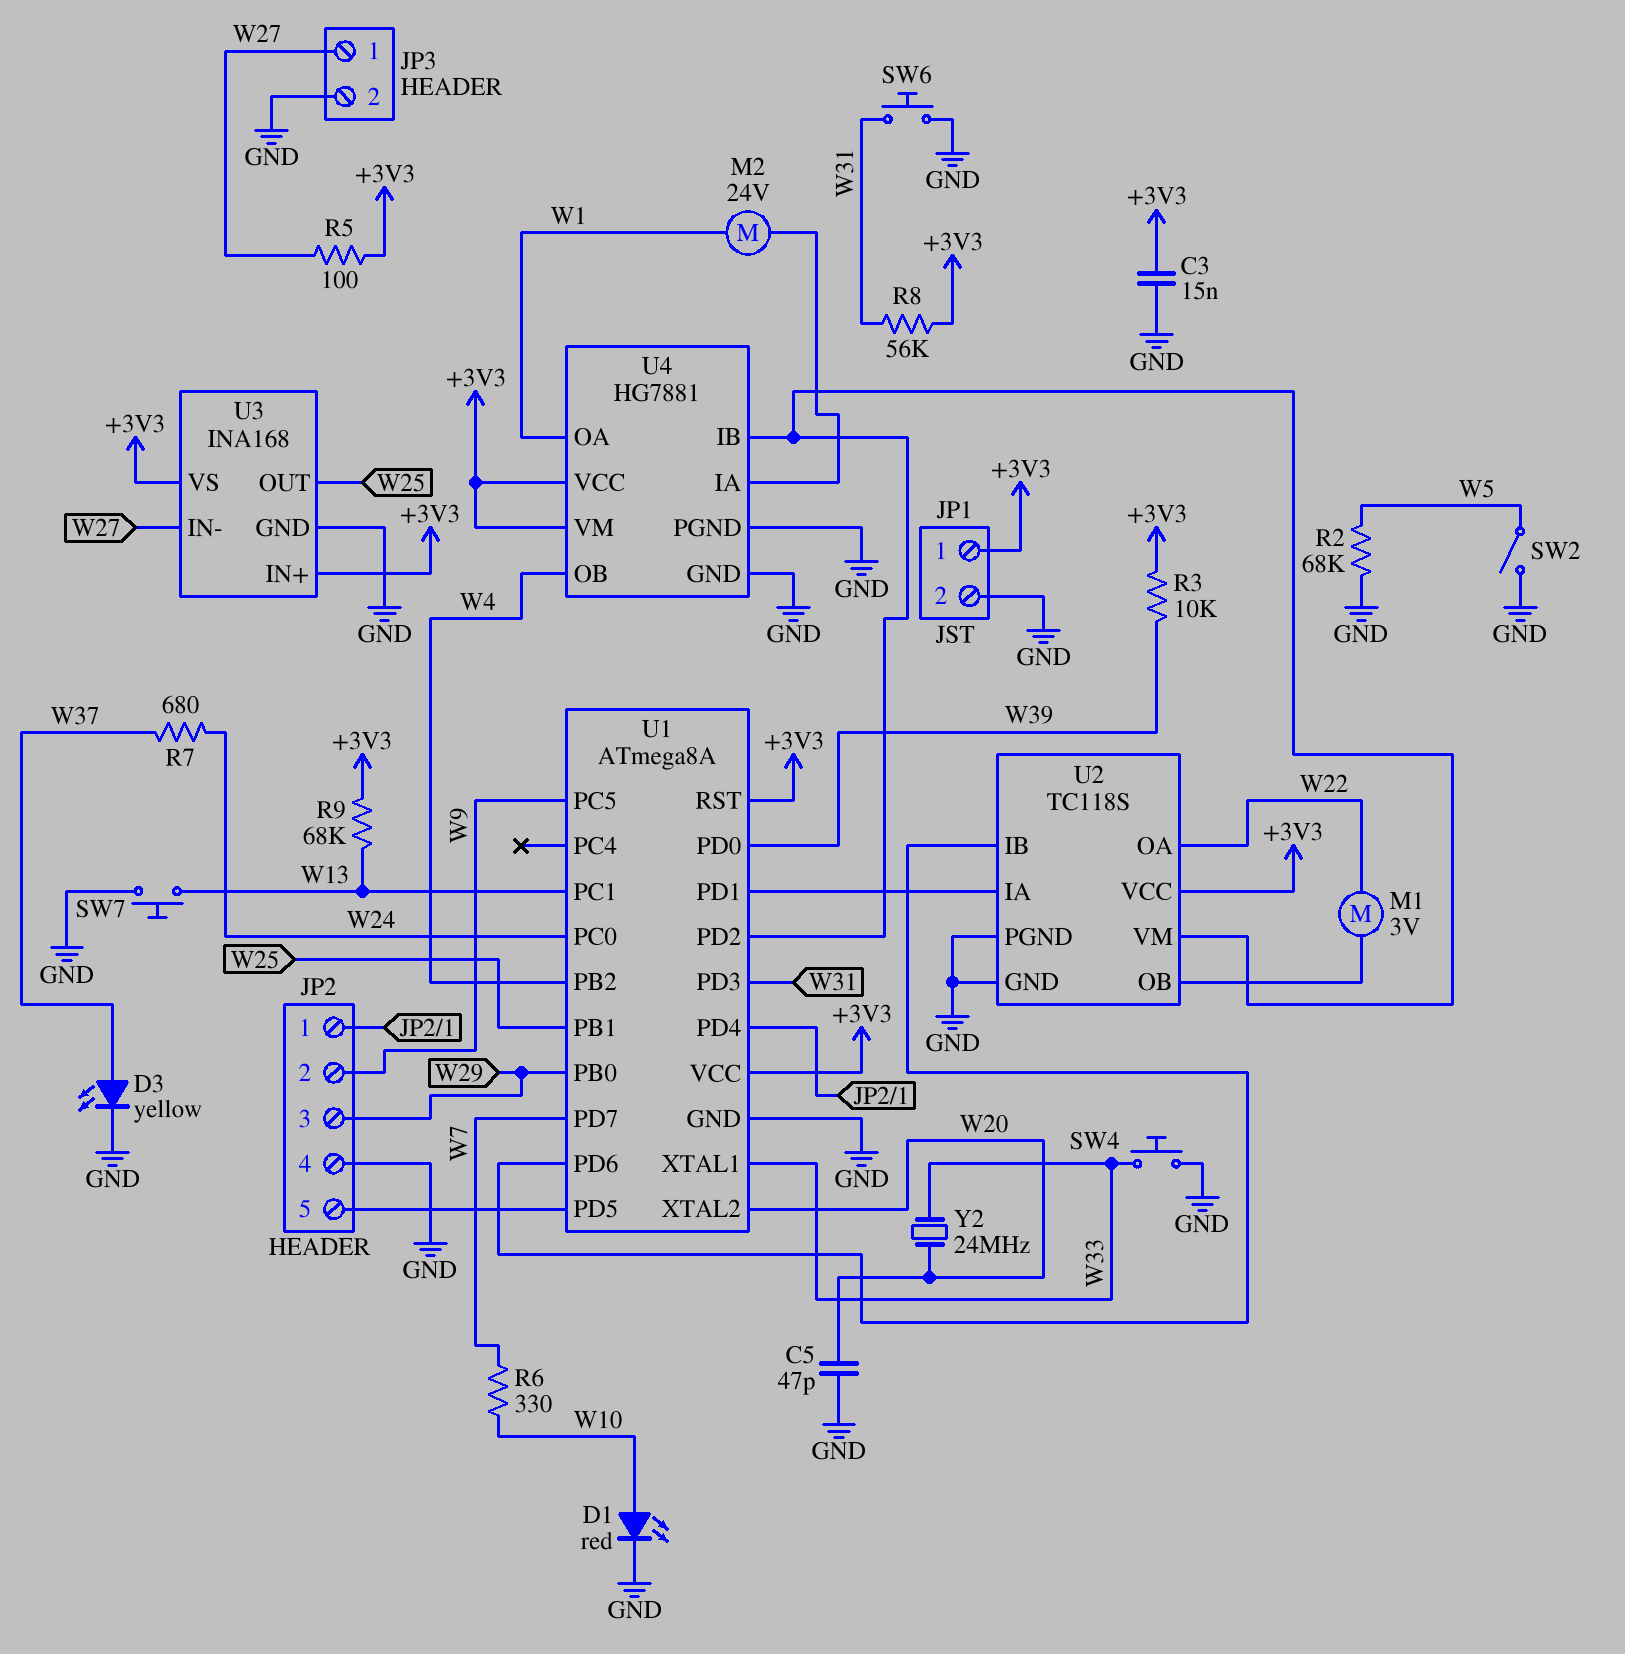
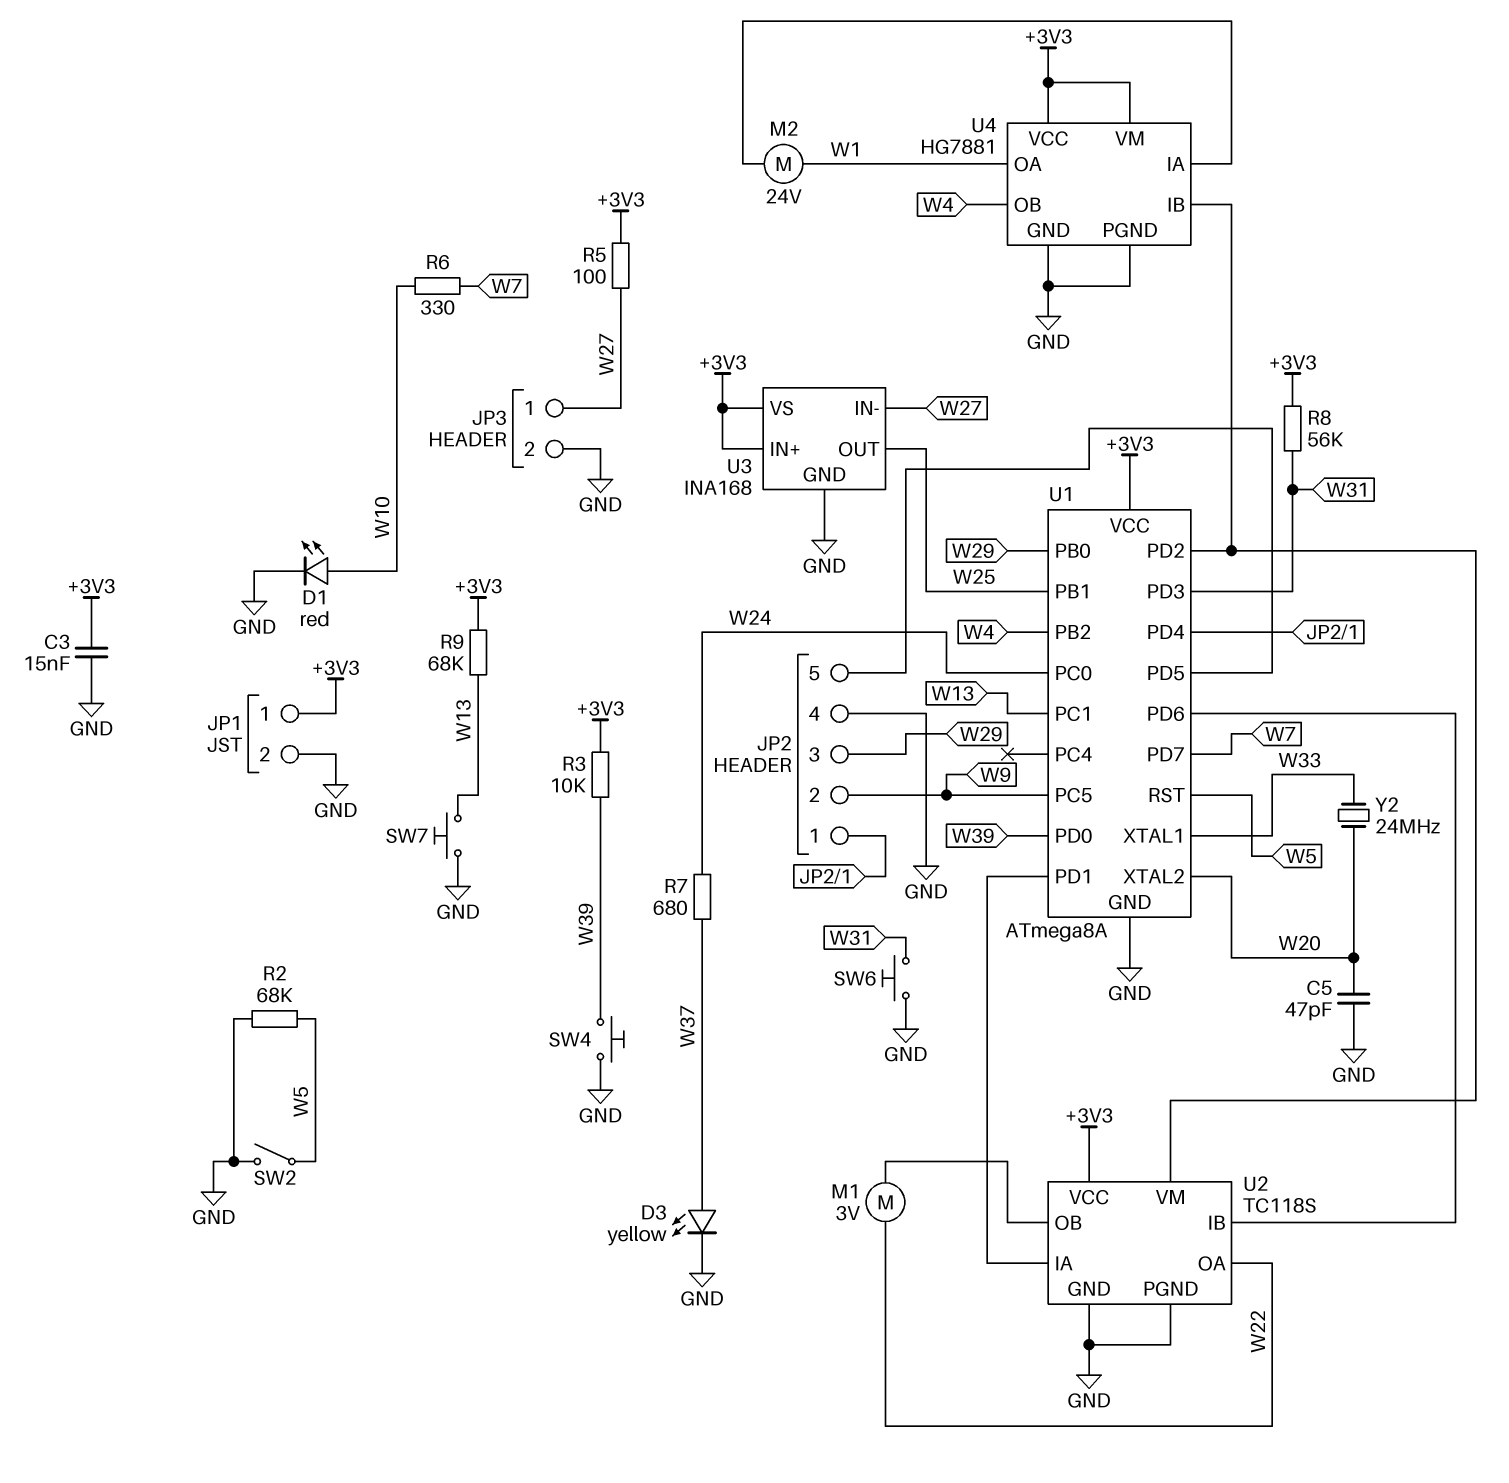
SW4: button (GND, W33) -> button (GND, W39)
U1 pin RST: +3V3 -> W5

